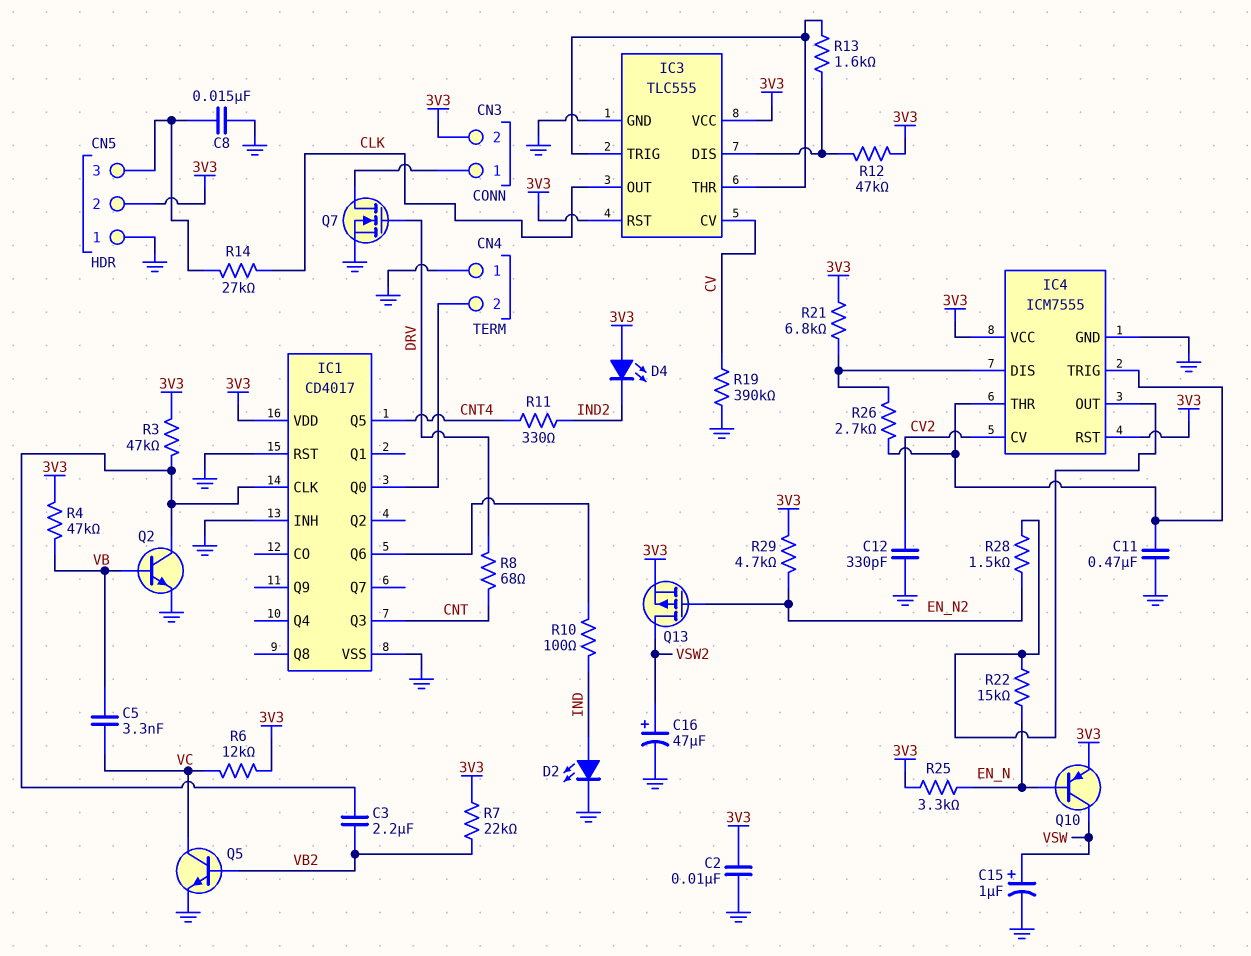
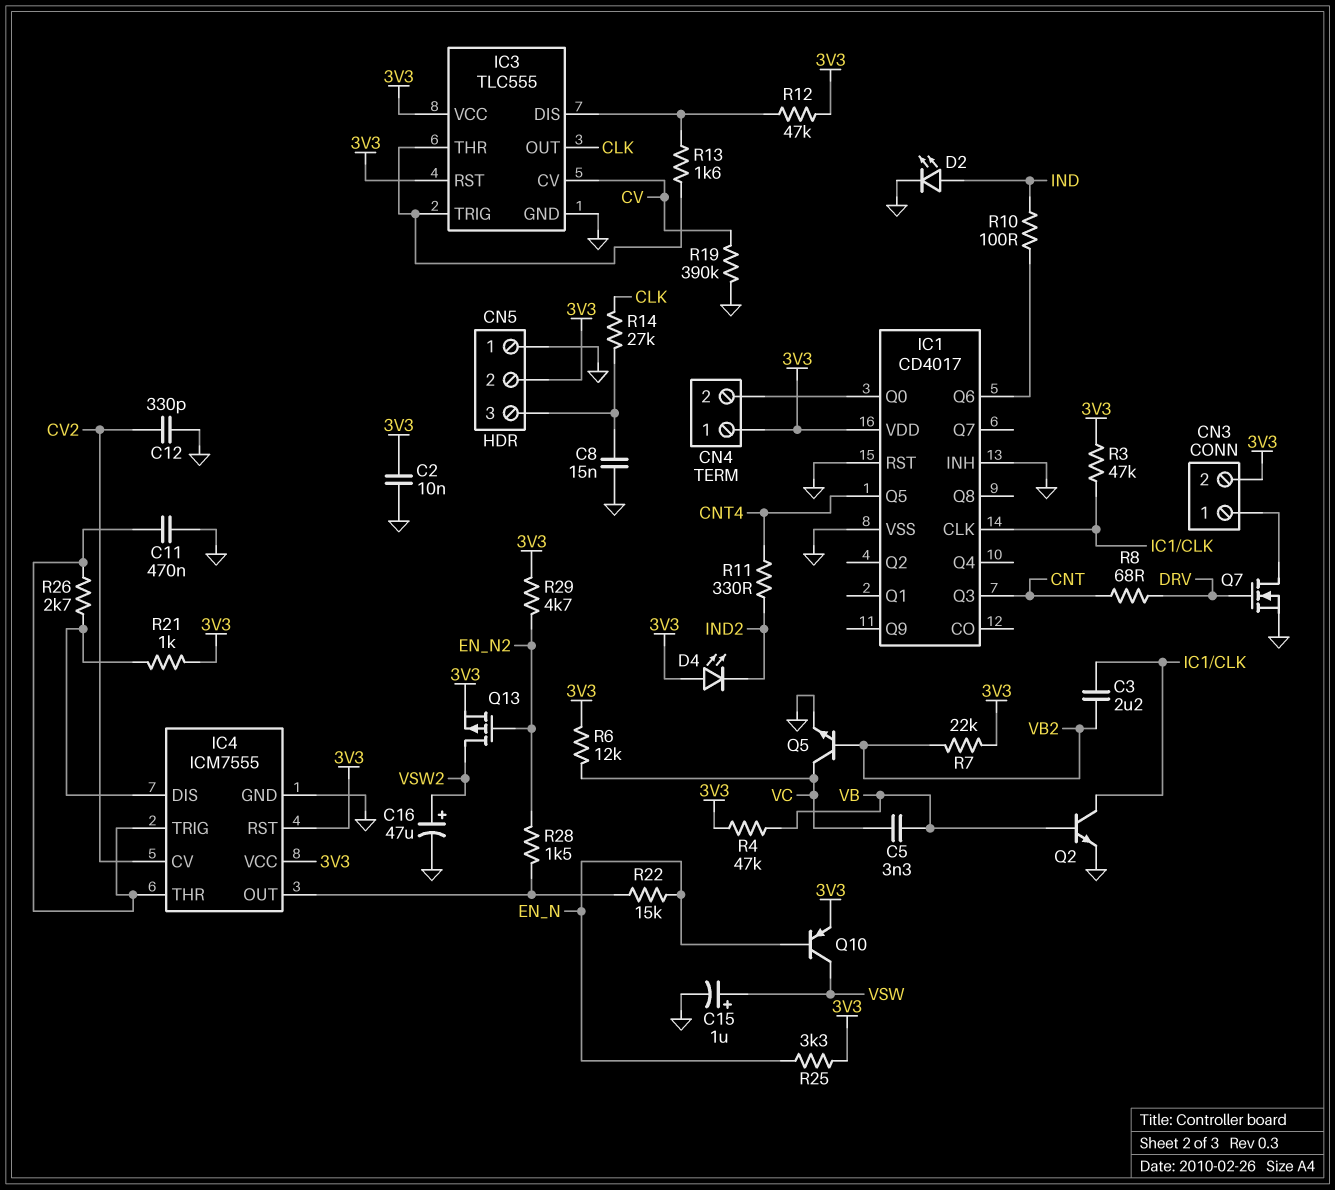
CN4 pin 1: GND -> 3V3
R21: 6.8k (3V3, IC4/DIS) -> 1k (3V3, IC4/DIS)

